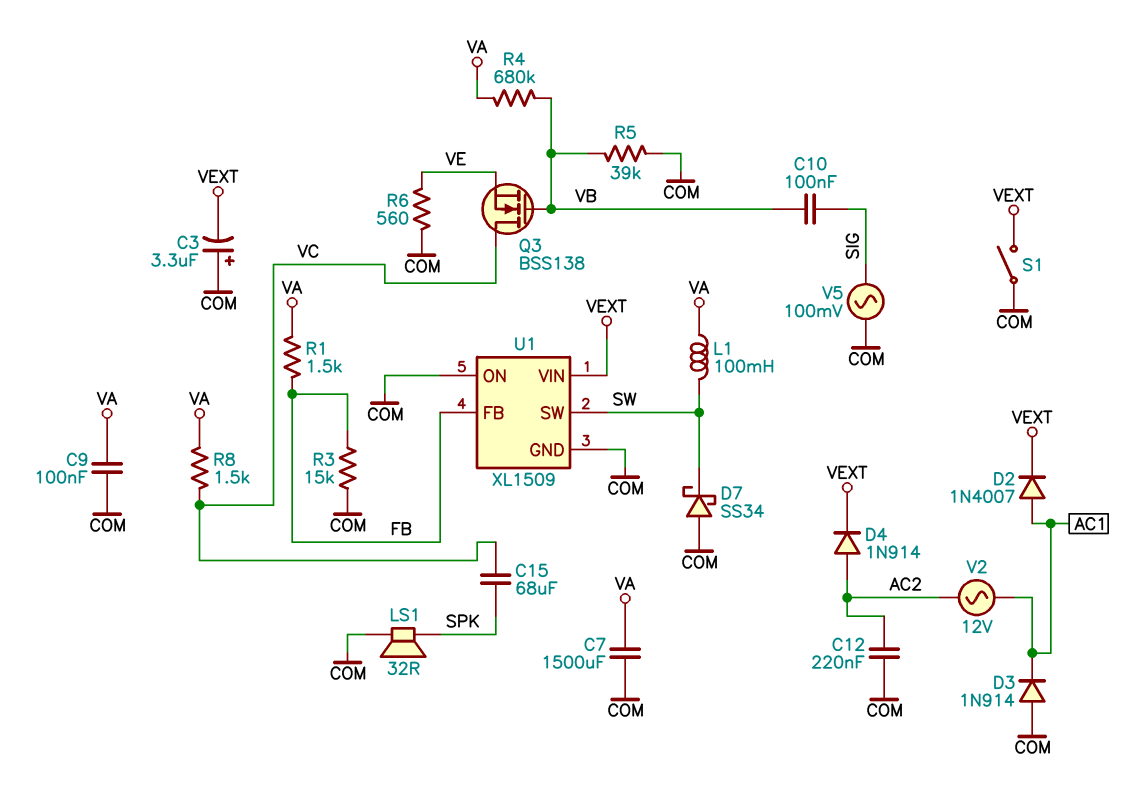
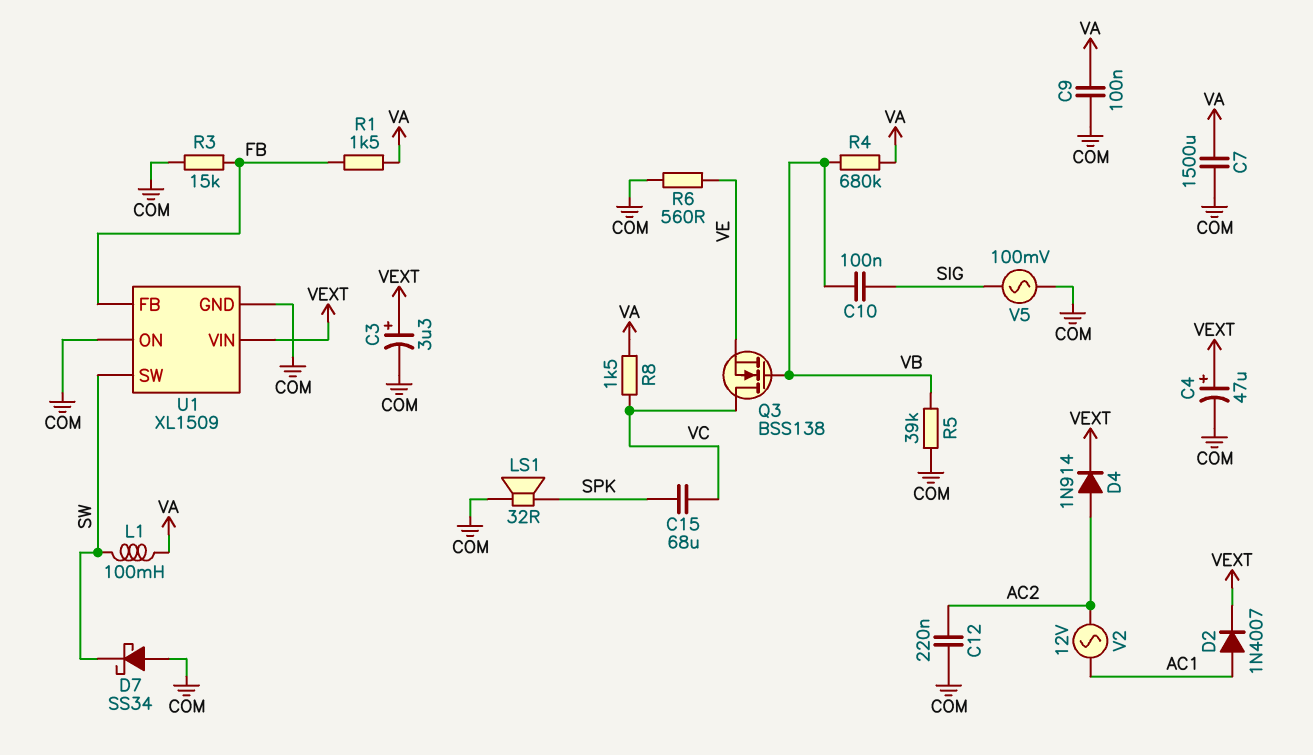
C3: 3.3uF (plus COM, minus VEXT) -> 3.3uF (plus VEXT, minus COM)
C4: none -> 47uF (plus VEXT, minus COM)
D3: diode 1N914 (A COM, K AC1) -> none
S1: switch (COM, VEXT) -> none

